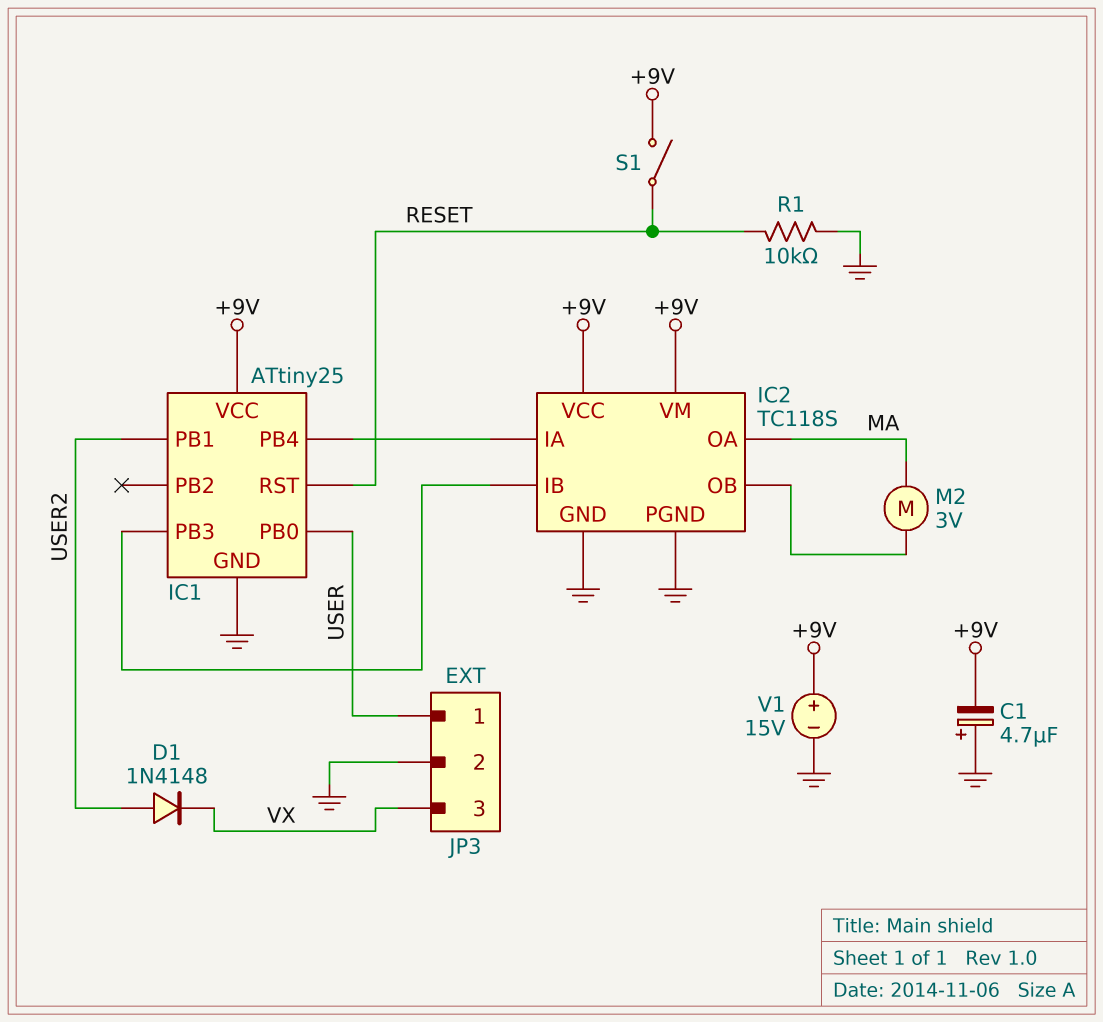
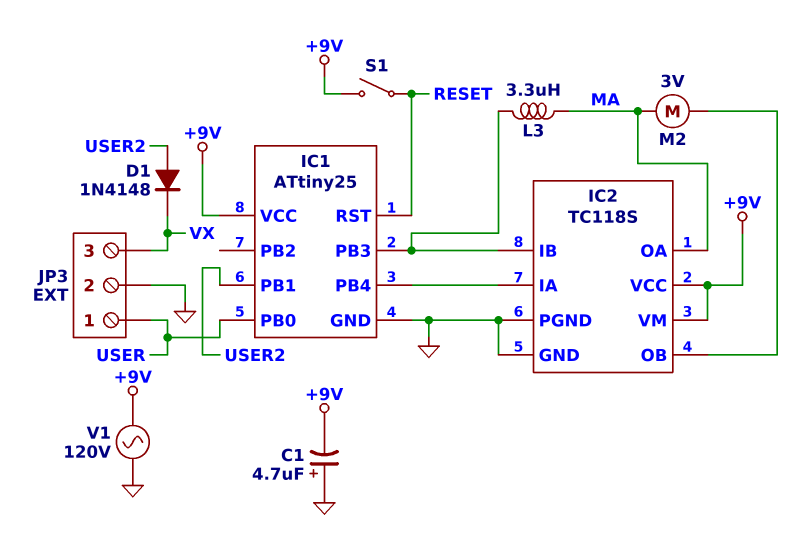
L3: none -> 3.3uH (IC1/PB3, MA)
R1: 10k (GND, RESET) -> none
V1: 15V (plus +9V, minus GND) -> AC 120V (+9V, GND)

